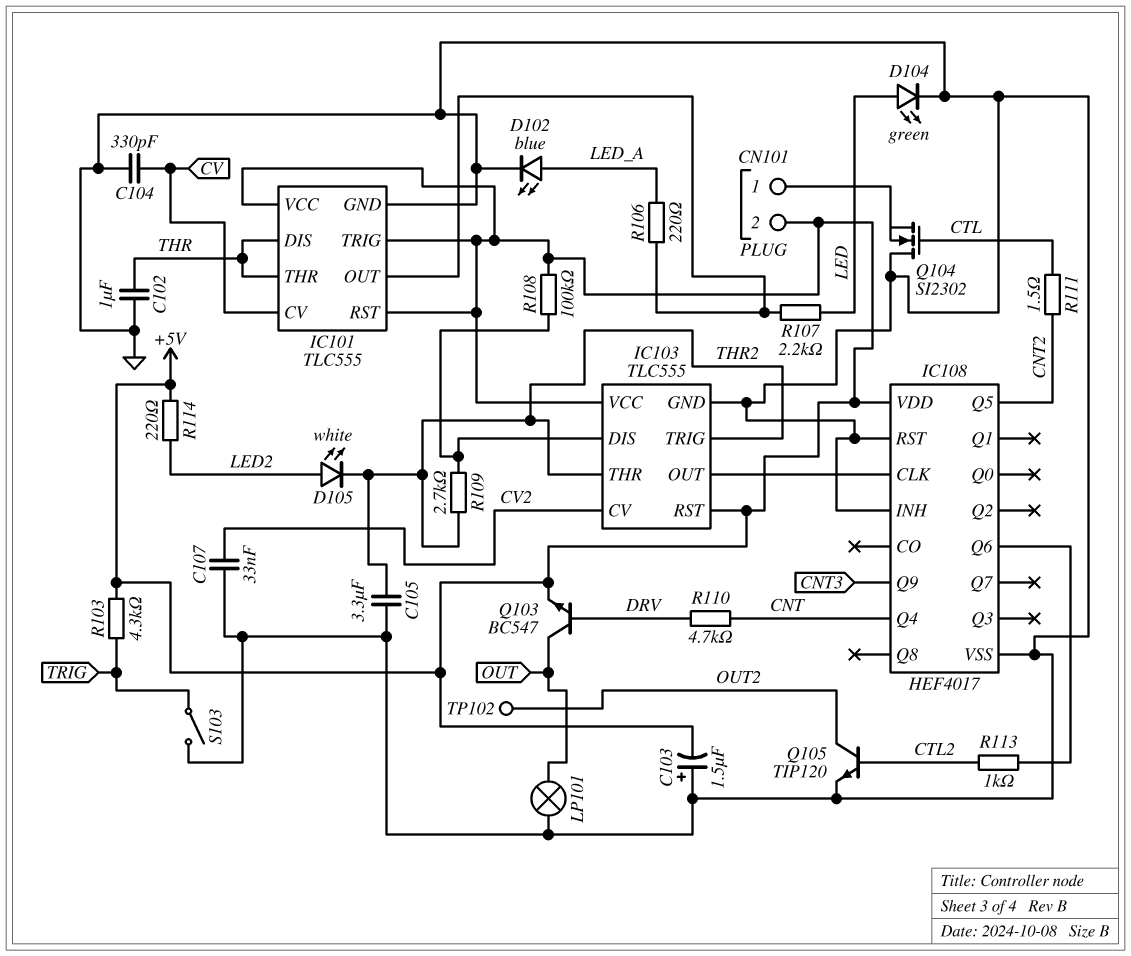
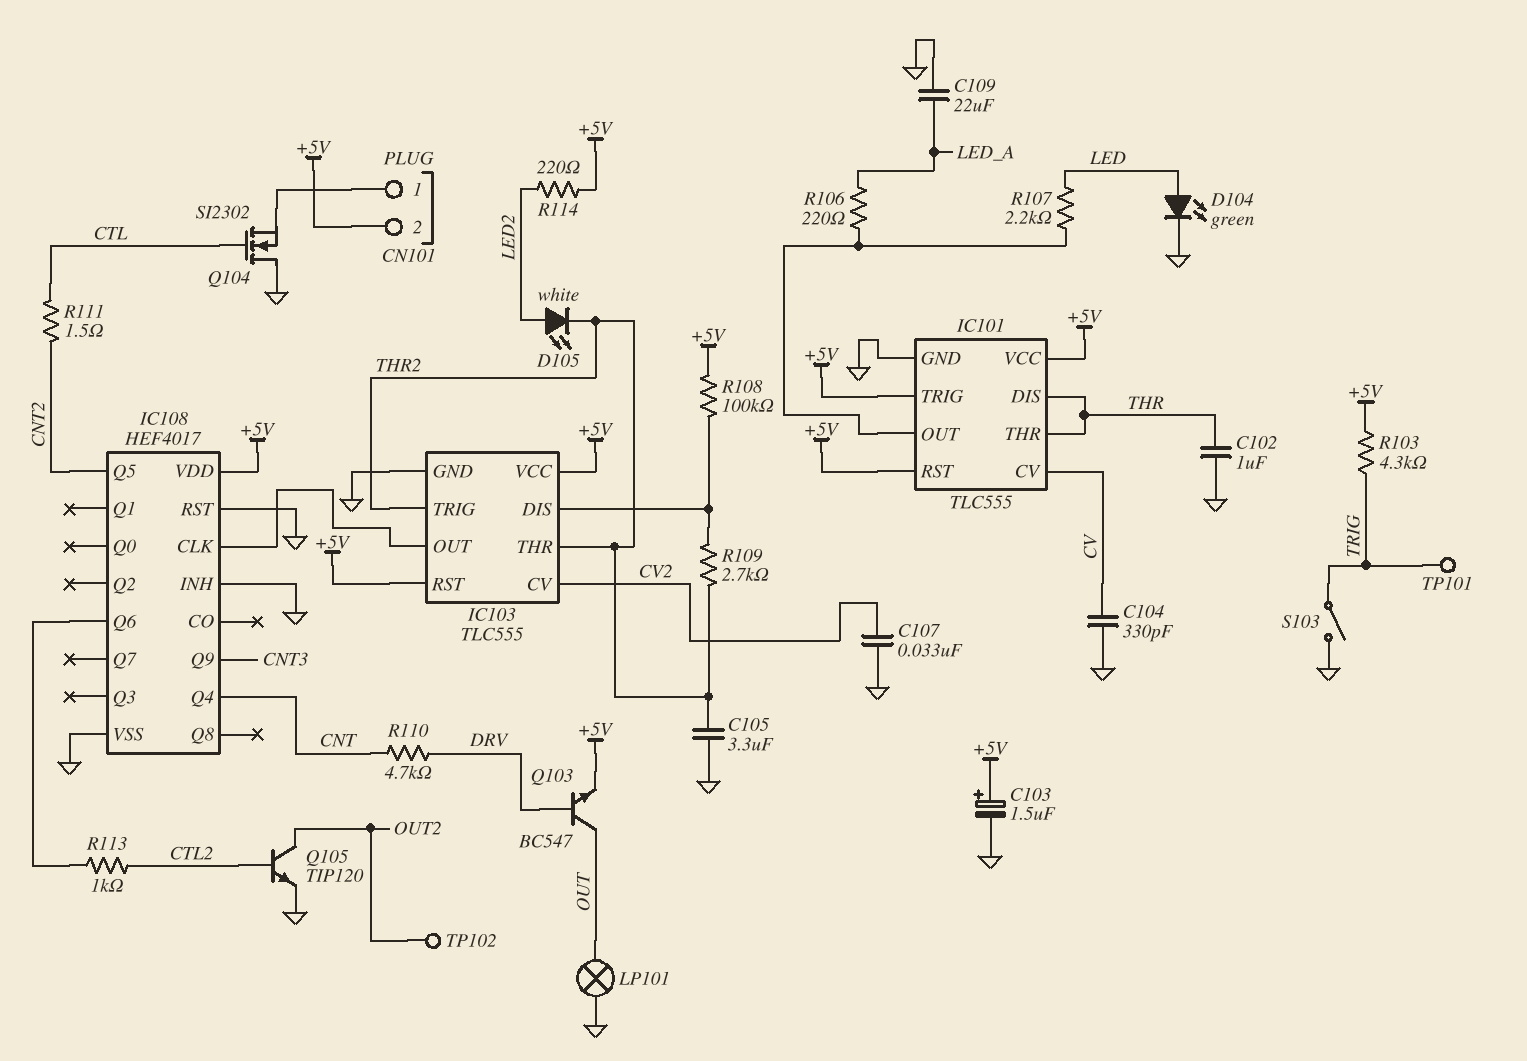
C103: 1.5uF (plus GND, minus +5V) -> 1.5uF (plus +5V, minus GND)
C109: none -> 22uF (GND, LED_A)
D102: LED blue (A LED_A, K GND) -> none
TP101: none -> test point (TRIG)

